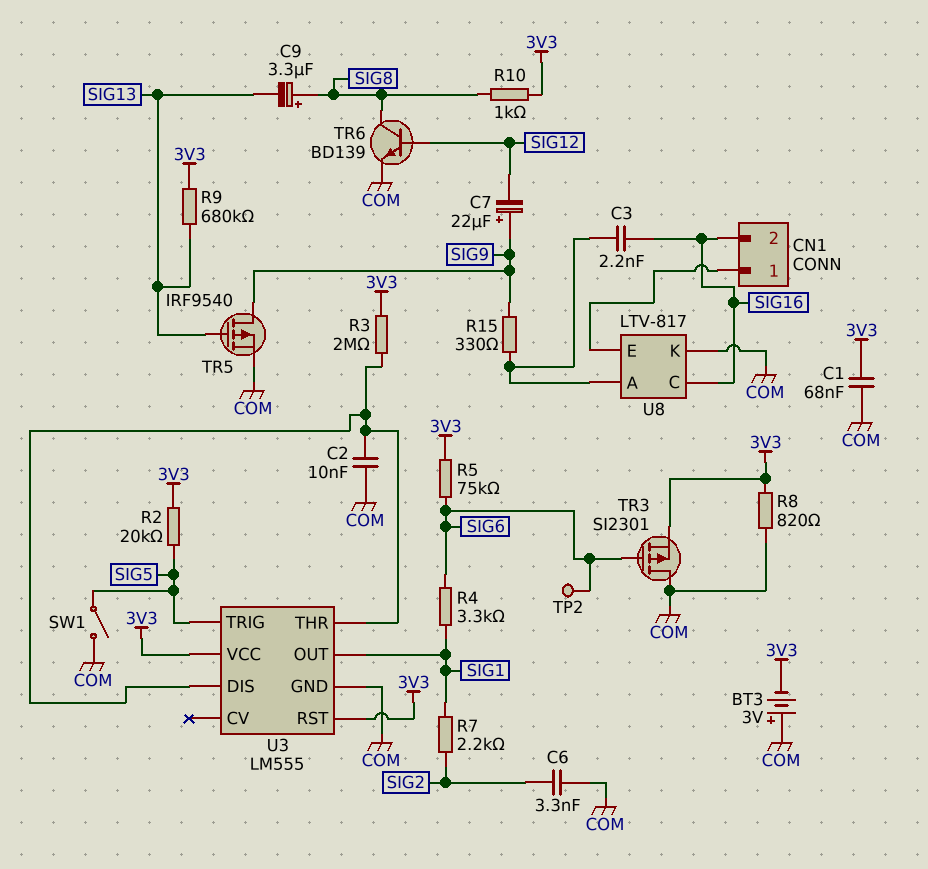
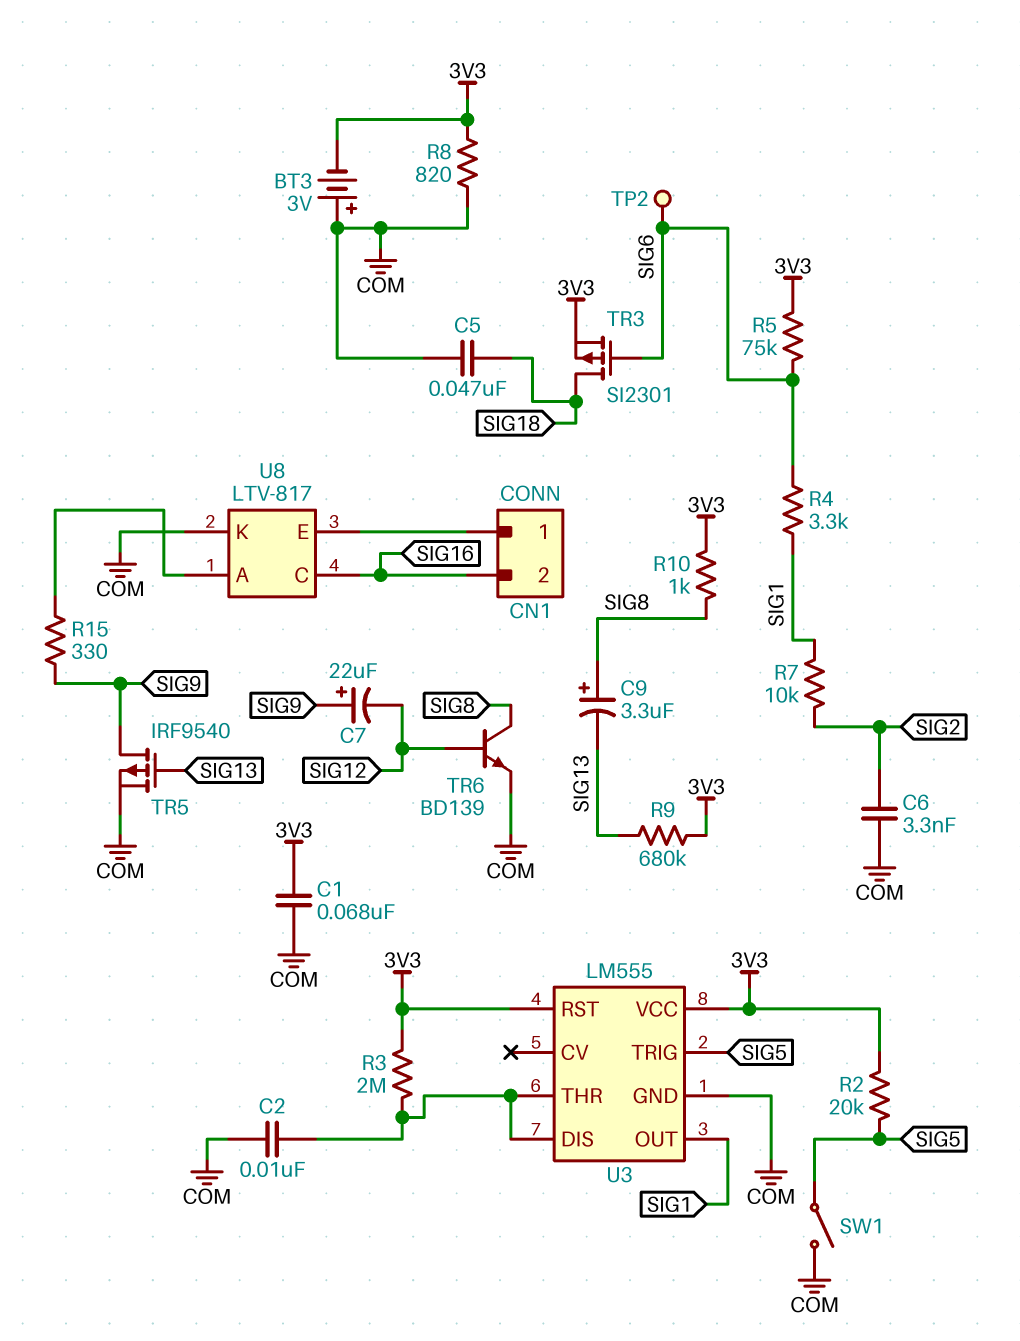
C3: 2.2nF (SIG16, U8/A) -> none
C5: none -> 47nF (COM, SIG18)
R7: 2.2k (SIG1, SIG2) -> 10k (SIG1, SIG2)
TR3: PMOS SI2301 (G SIG6, D COM, S 3V3) -> PMOS SI2301 (G SIG6, D SIG18, S 3V3)

